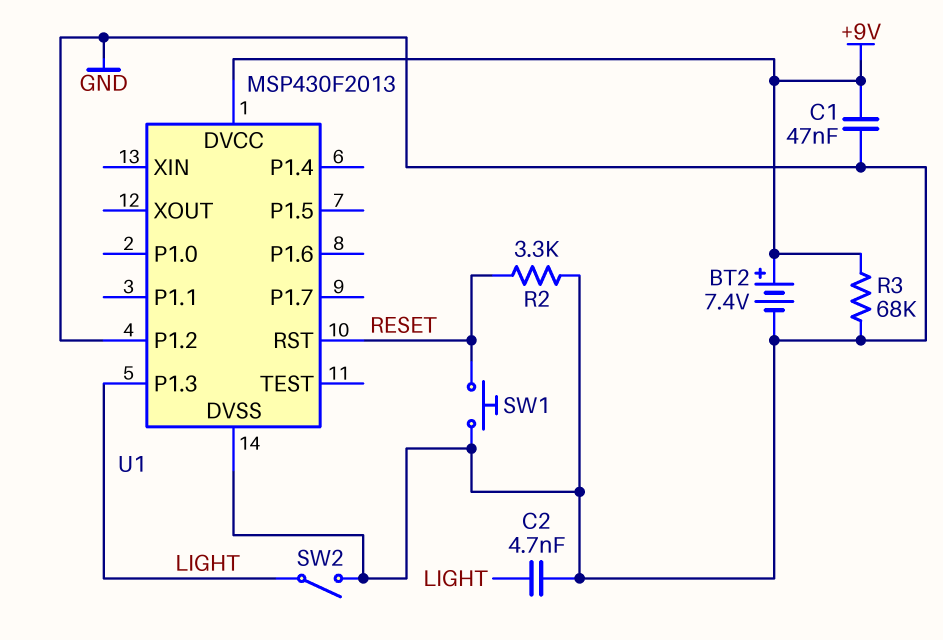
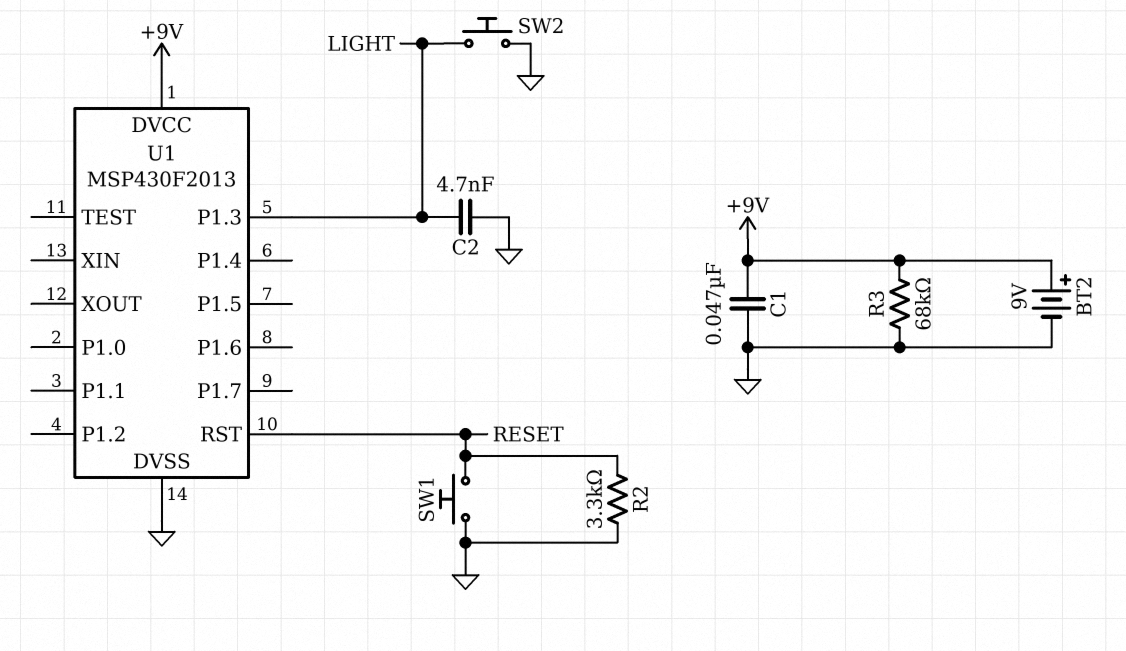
BT2: 7.4V (plus +9V, minus GND) -> 9V (plus +9V, minus GND)
SW2: switch (GND, LIGHT) -> button (GND, LIGHT)
U1 pin P1.2: GND -> none

